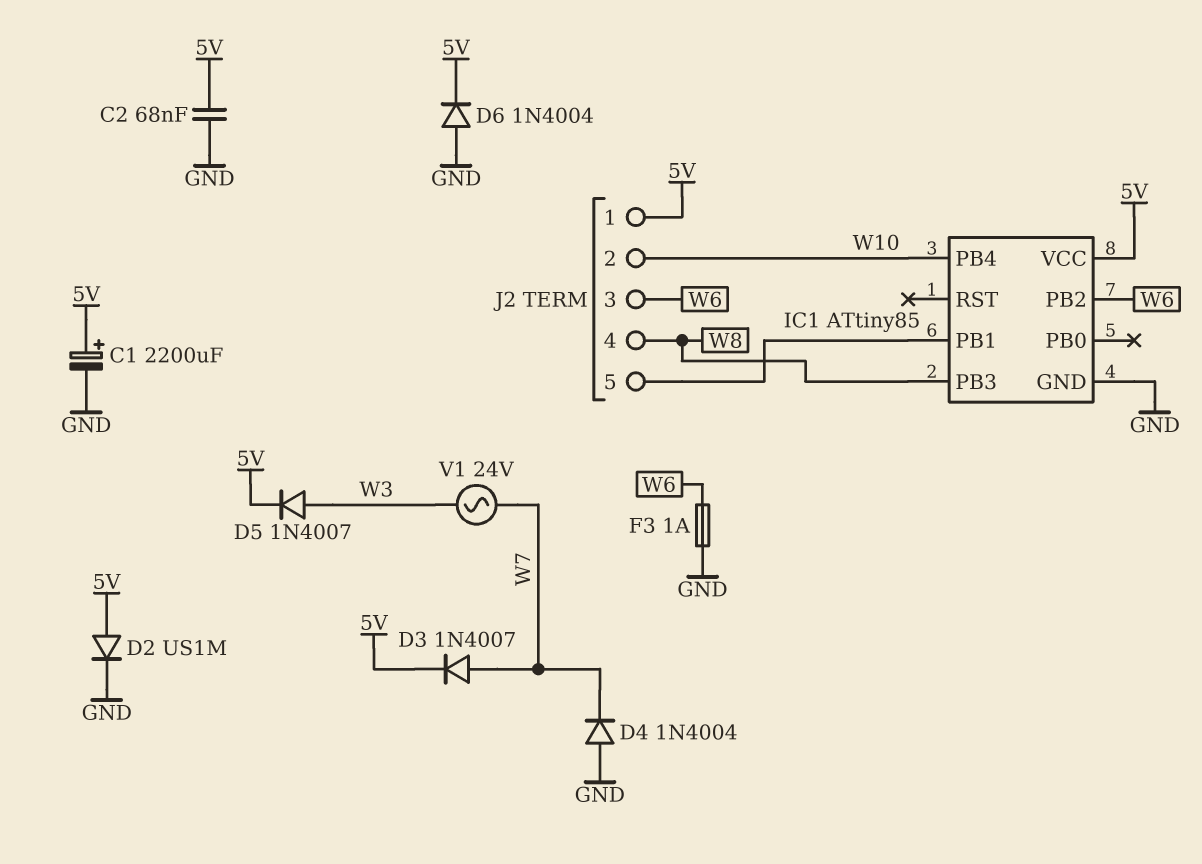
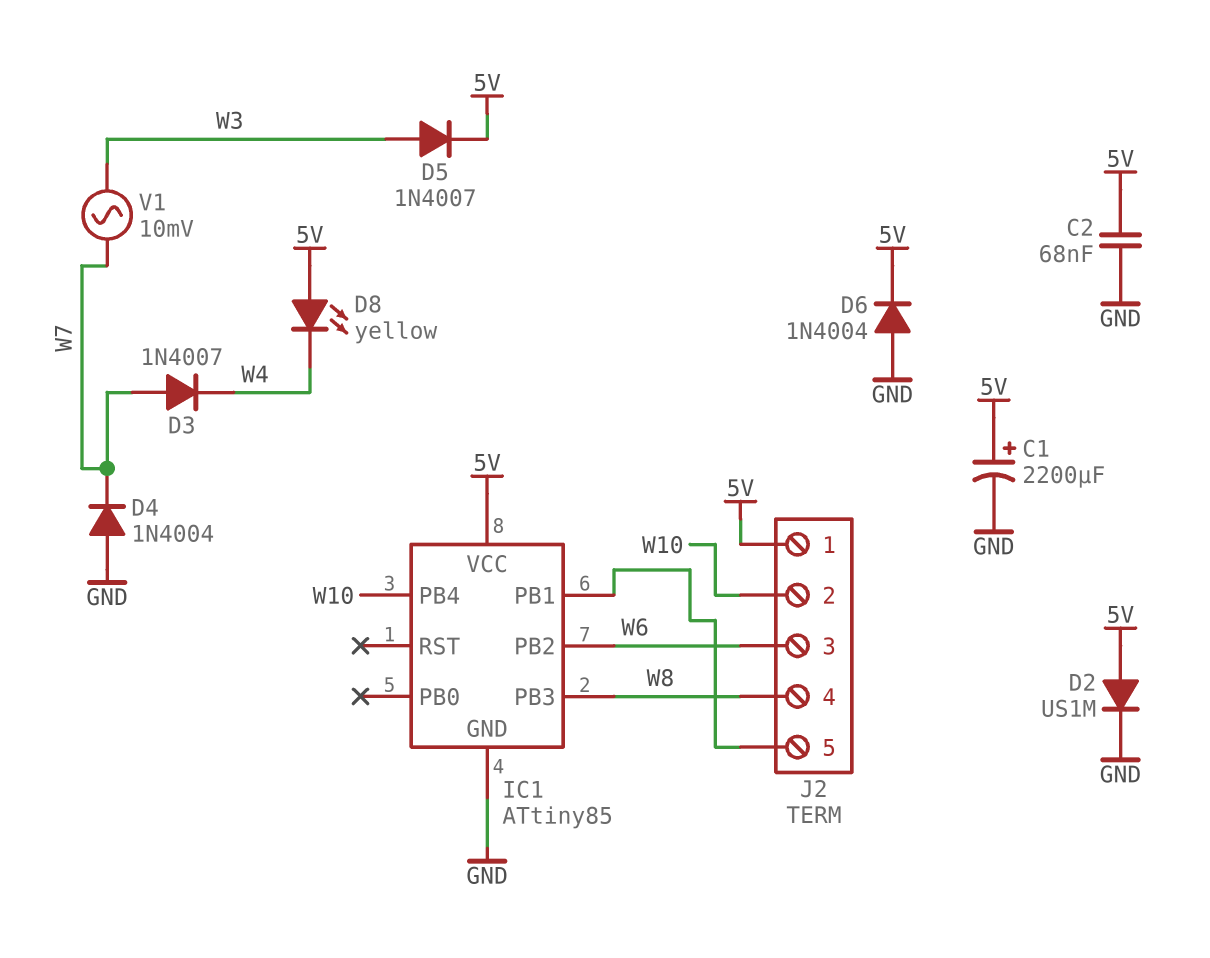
D3: diode 1N4007 (A W7, K 5V) -> diode 1N4007 (A W7, K W4)
D8: none -> LED yellow (A 5V, K W4)
F3: 1A (GND, W6) -> none
V1: AC 24V (W3, W7) -> AC 10mV (W3, W7)

